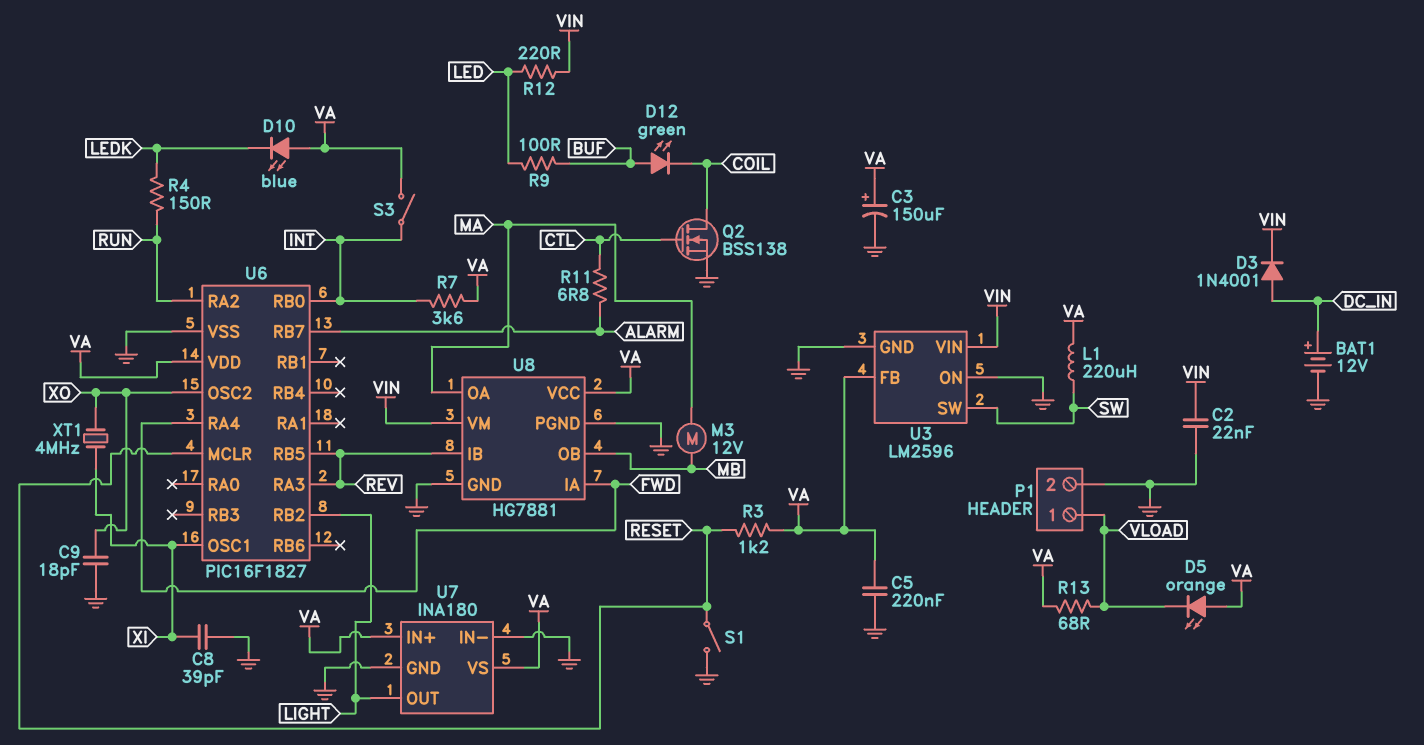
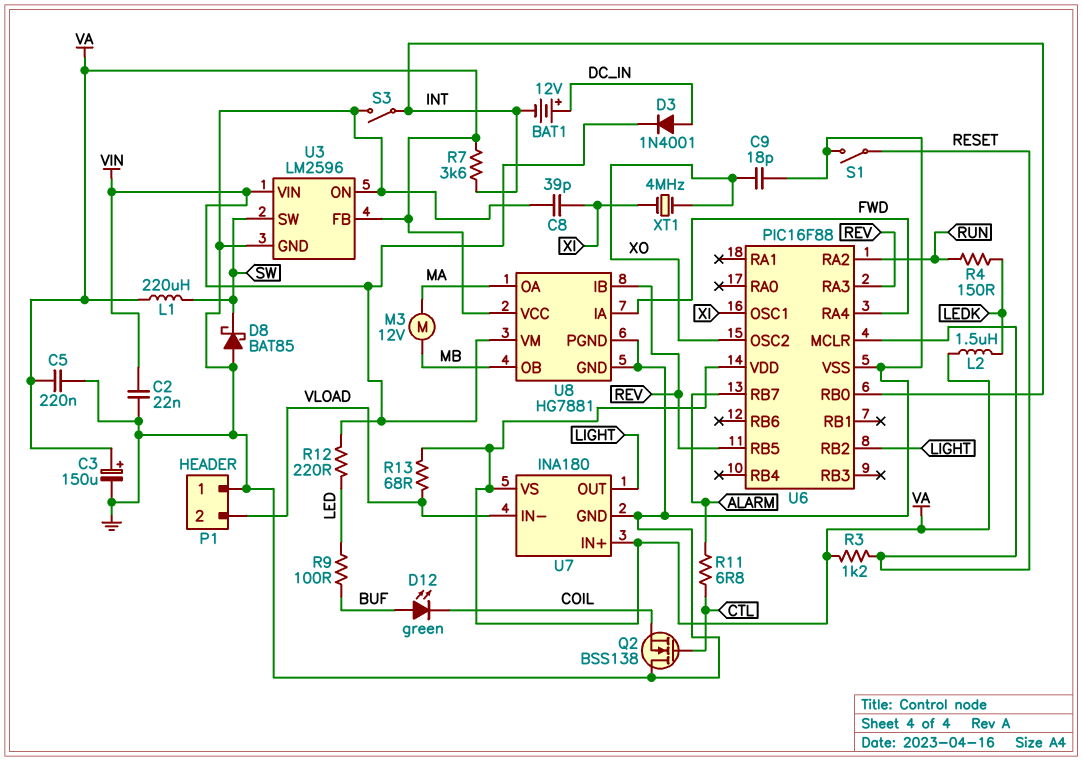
BAT1: 12V (plus DC_IN, minus GND) -> 12V (plus DC_IN, minus INT)
D5: LED orange (A VA, K VLOAD) -> none
D8: none -> schottky BAT85 (A GND, K SW)
D10: LED blue (A VA, K LEDK) -> none
L2: none -> 1.5uH (LEDK, VA)
P1 pin 1: VLOAD -> GND
P1 pin 2: GND -> VLOAD
Q2: NMOS BSS138 (G CTL, D COIL, S GND) -> NMOS BSS138 (G CTL, D GND, S COIL)
S3: switch (INT, VA) -> switch (GND, INT)
U6: PIC16F1827 -> PIC16F88
U7 pin IN-: GND -> VLOAD

